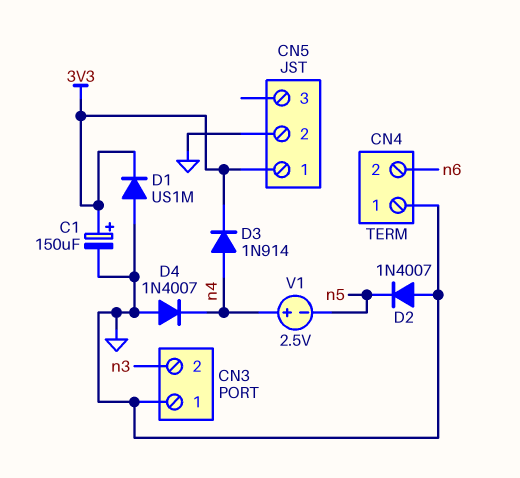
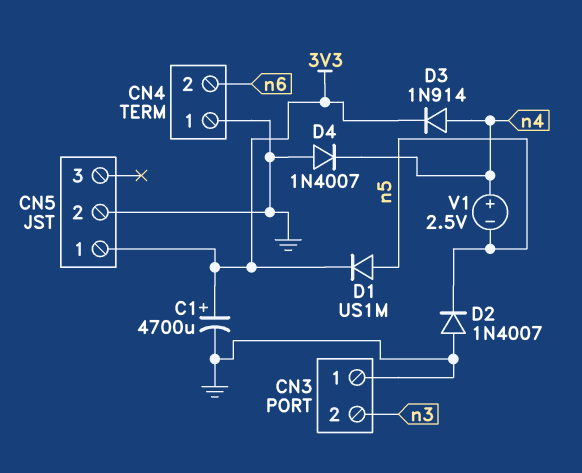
C1: 150uF (plus 3V3, minus GND) -> 4700uF (plus 3V3, minus GND)
D1: diode US1M (A GND, K 3V3) -> diode US1M (A n5, K 3V3)

